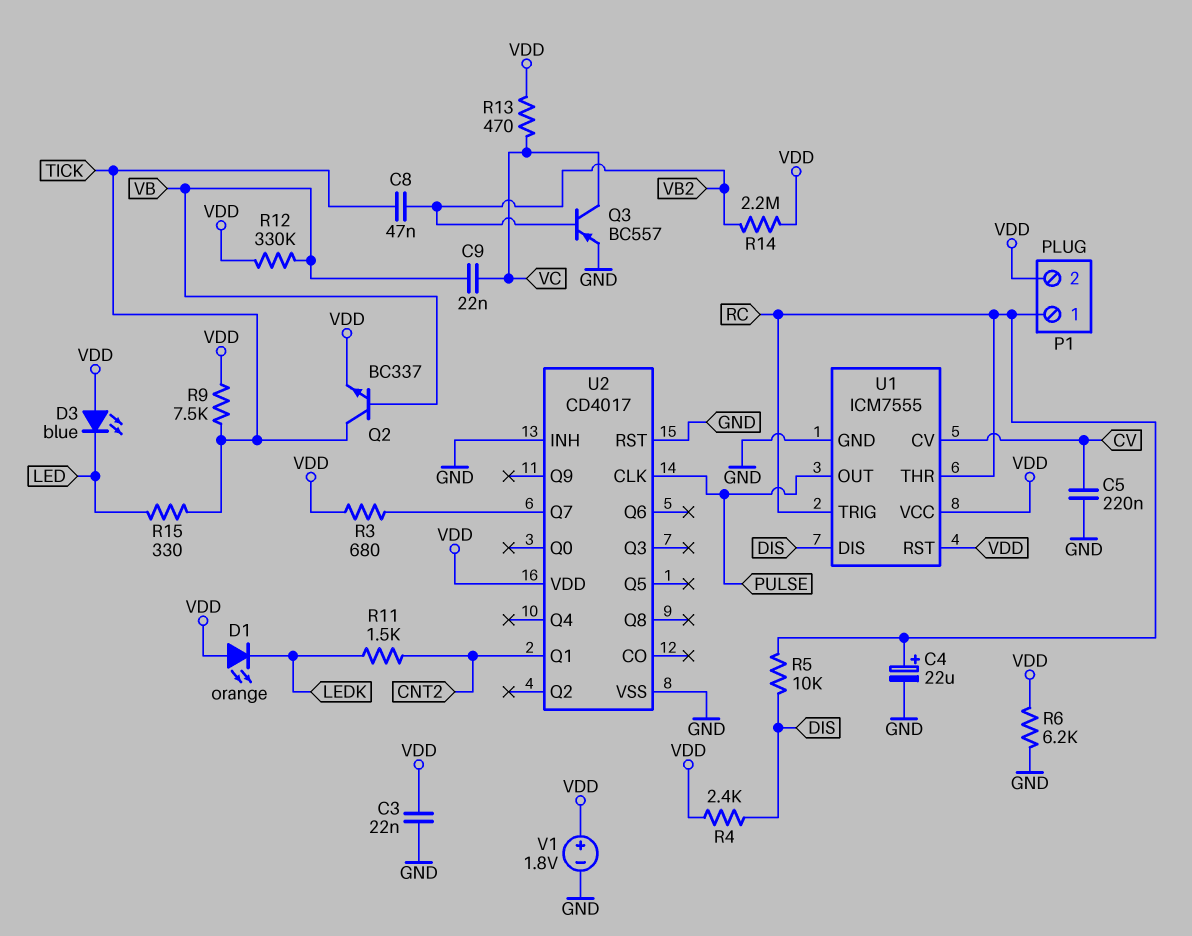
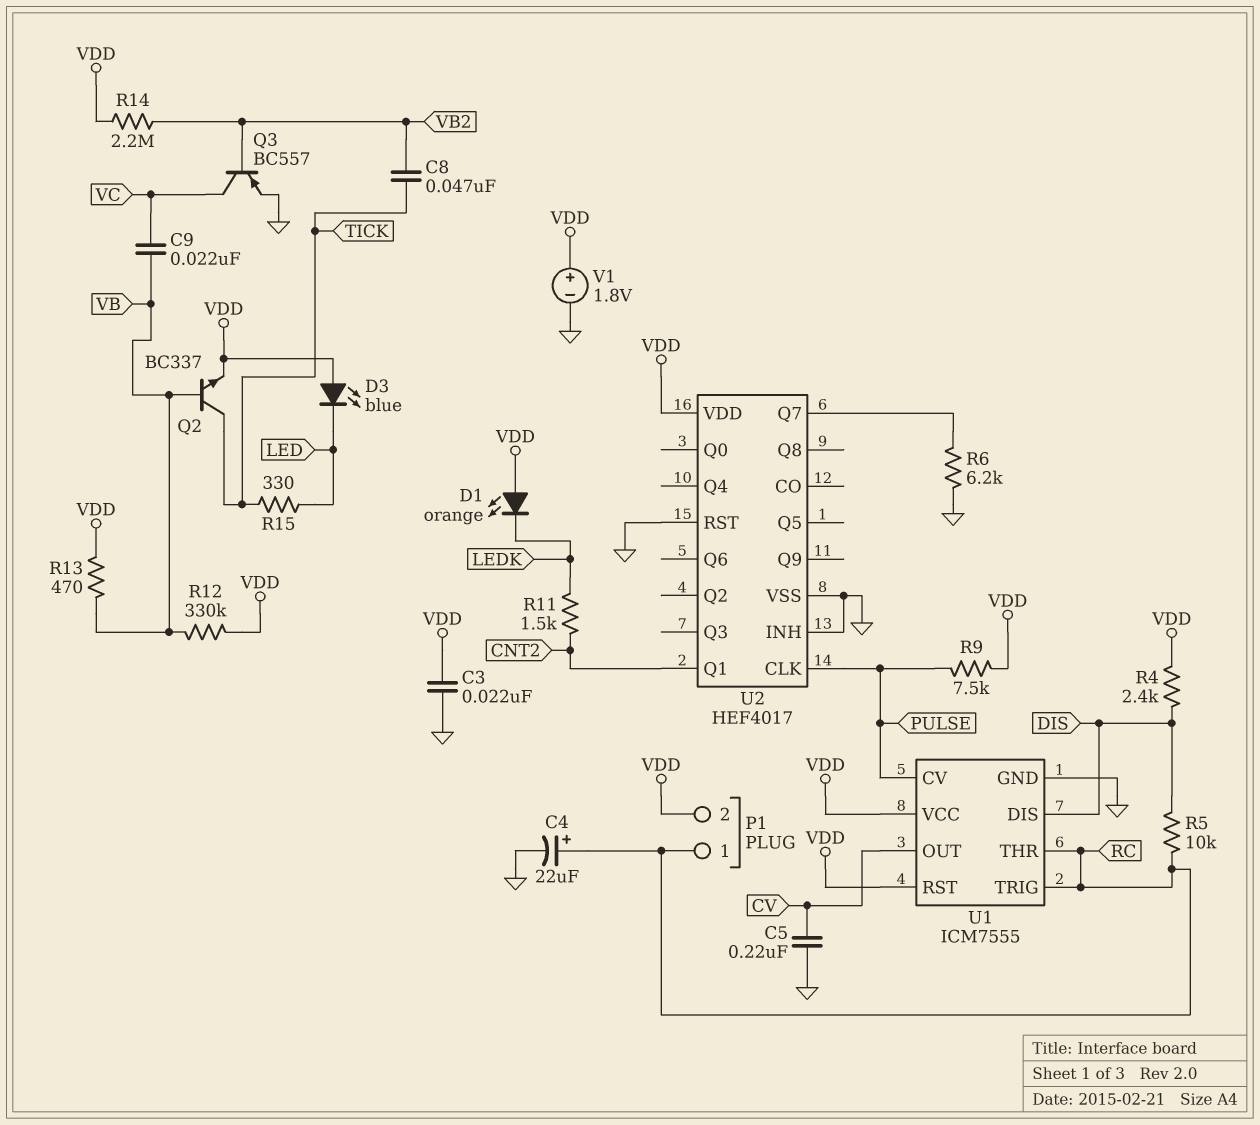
R3: 680 (U2/Q7, VDD) -> none
R6: 6.2k (GND, VDD) -> 6.2k (GND, U2/Q7)
R9: 7.5k (TICK, VDD) -> 7.5k (PULSE, VDD)
R13: 470 (VC, VDD) -> 470 (VB, VDD)
U1 pin CV: CV -> PULSE
U1 pin OUT: PULSE -> CV
U2: CD4017 -> HEF4017

